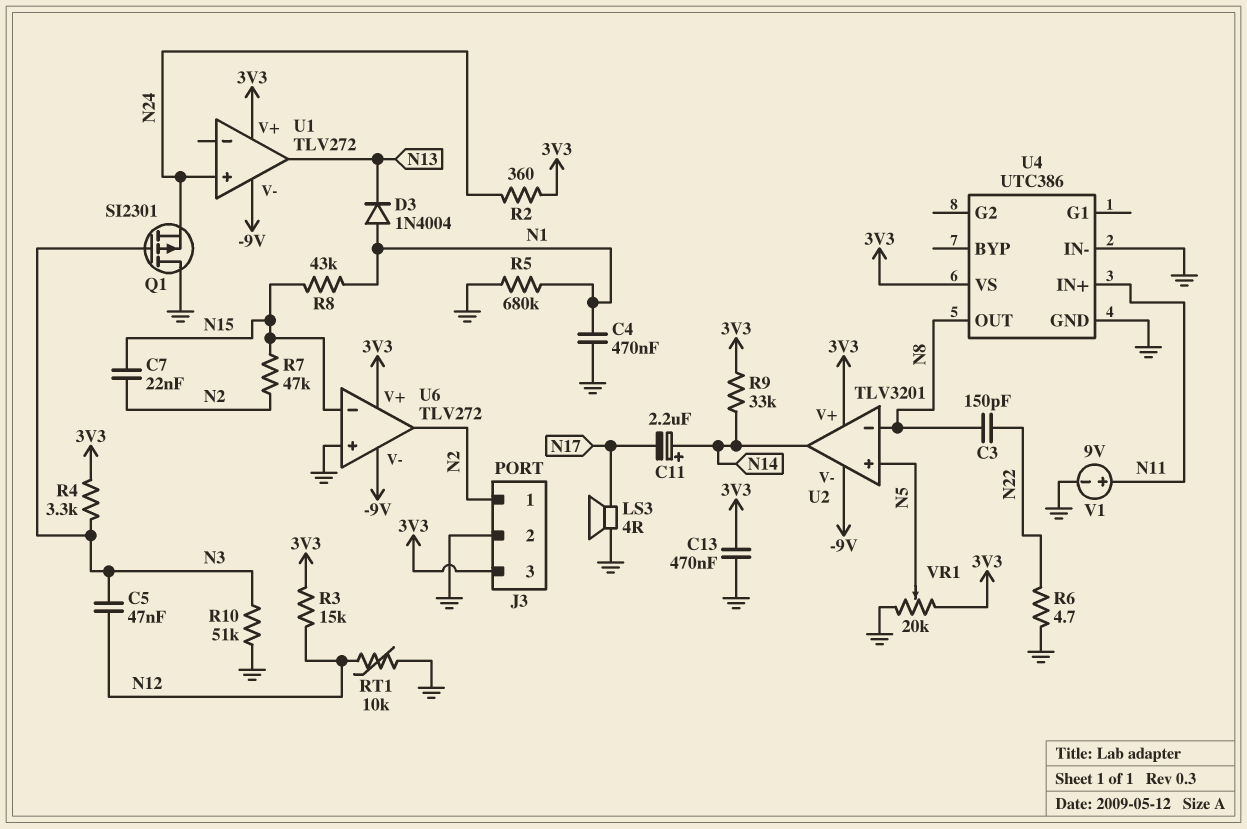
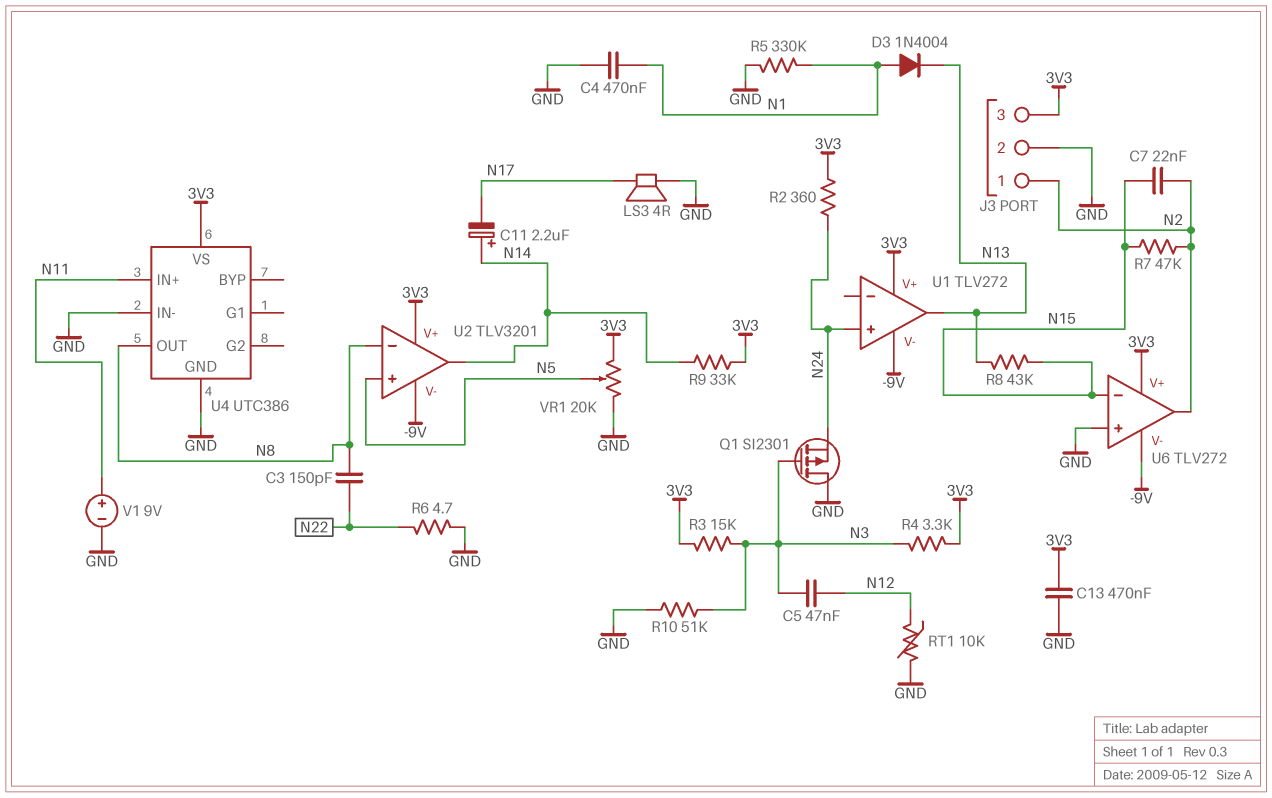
R3: 15k (3V3, N12) -> 15k (3V3, N3)
R5: 680k (GND, N1) -> 330k (GND, N1)
R8: 43k (N1, N15) -> 43k (N13, N15)

